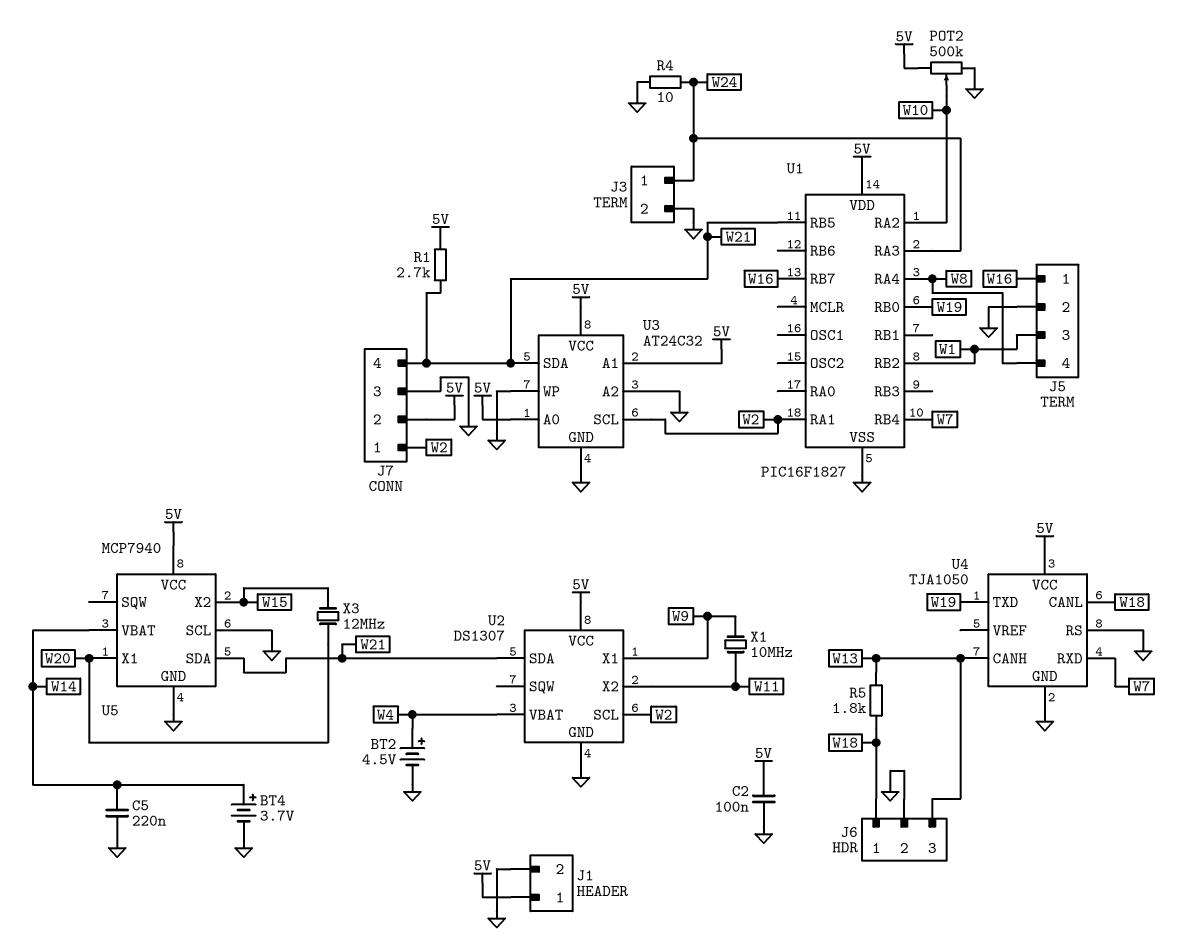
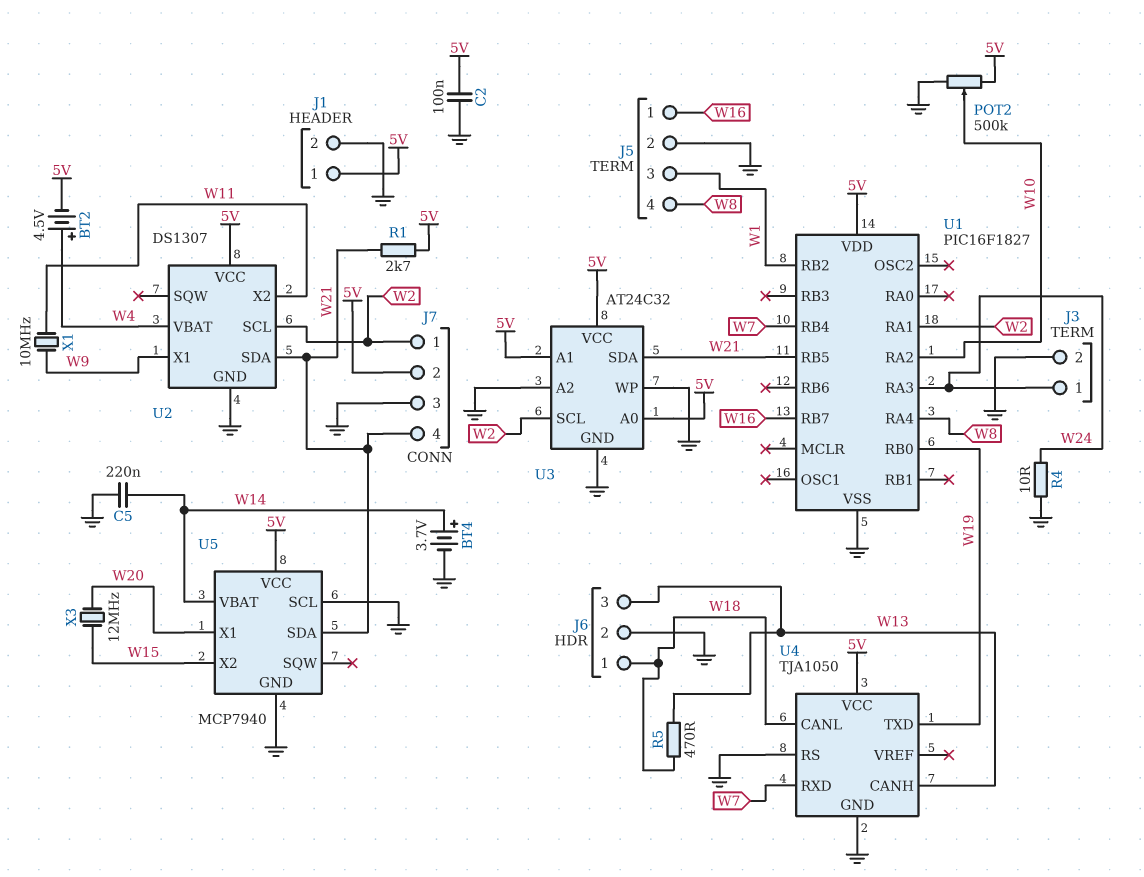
BT2: 4.5V (plus W4, minus GND) -> 4.5V (plus W4, minus 5V)
R5: 1.8k (W13, W18) -> 470 (W13, W18)

